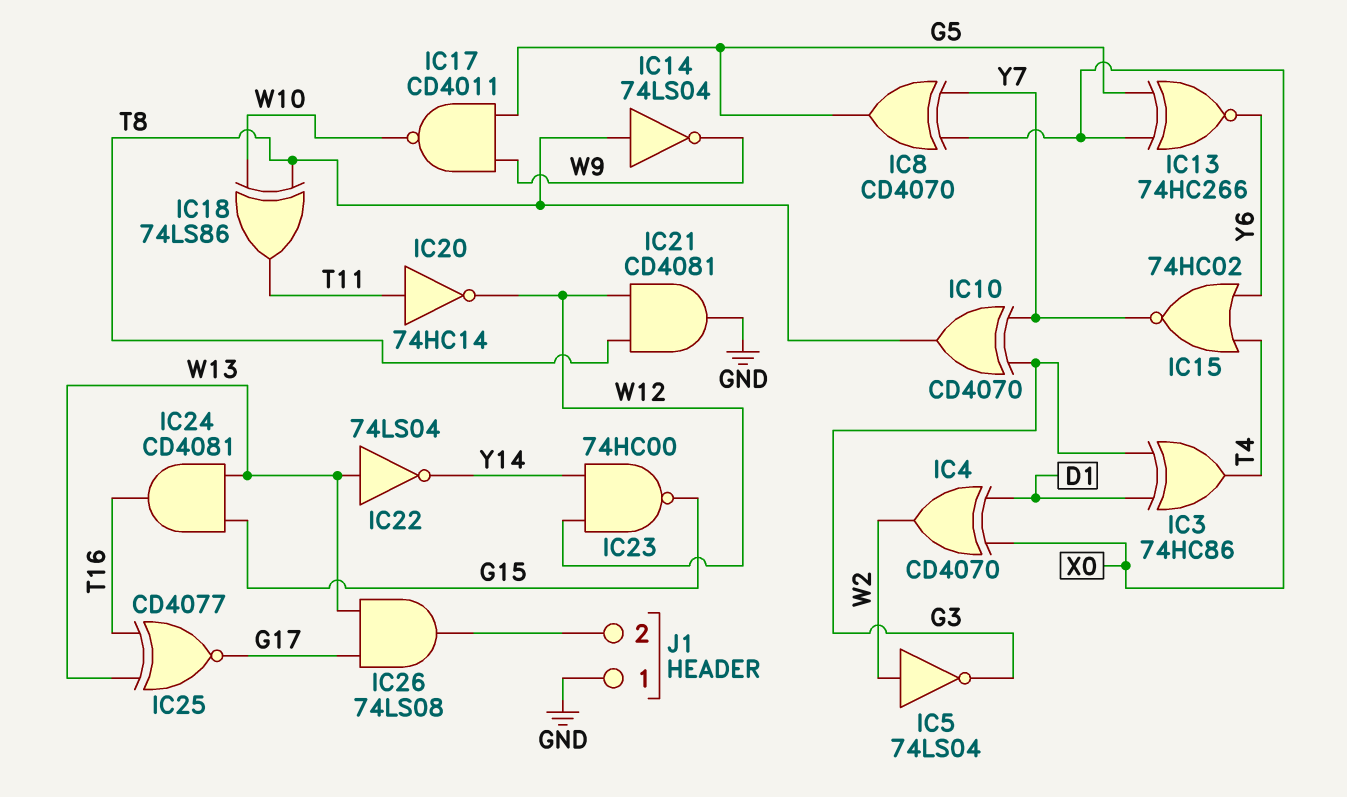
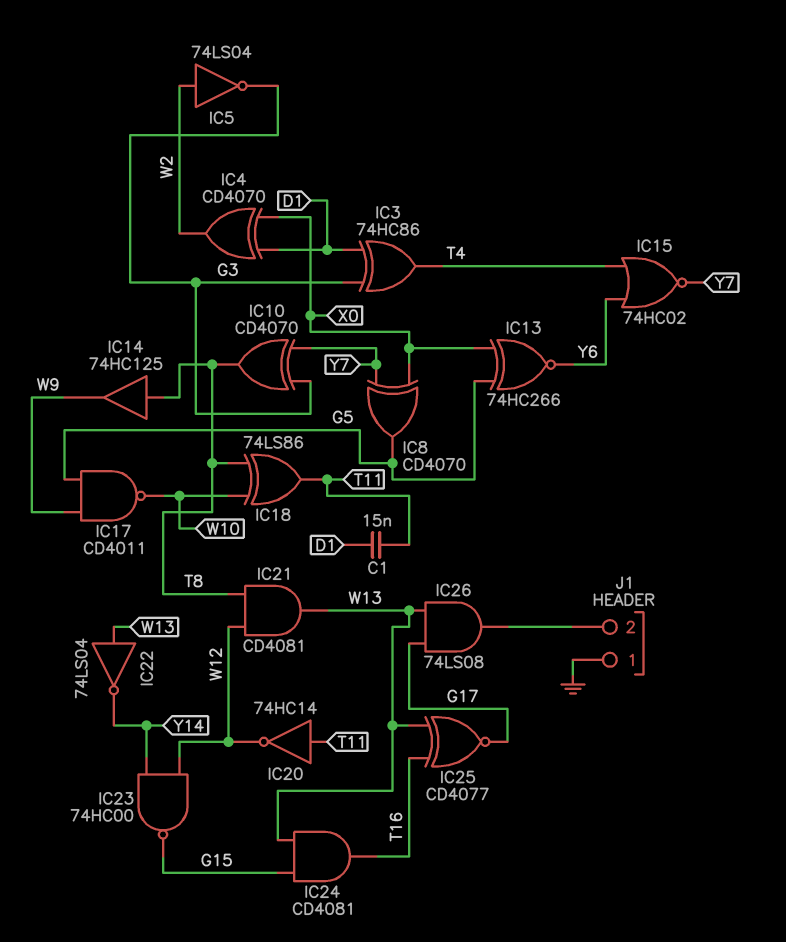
C1: none -> 15nF (D1, T11)
IC14: NOT 74LS04 (in T8, out W9) -> buffer 74HC125 (in T8, out W9)
IC21: AND CD4081 (in T8, in W12, out GND) -> AND CD4081 (in T8, in W12, out W13)

